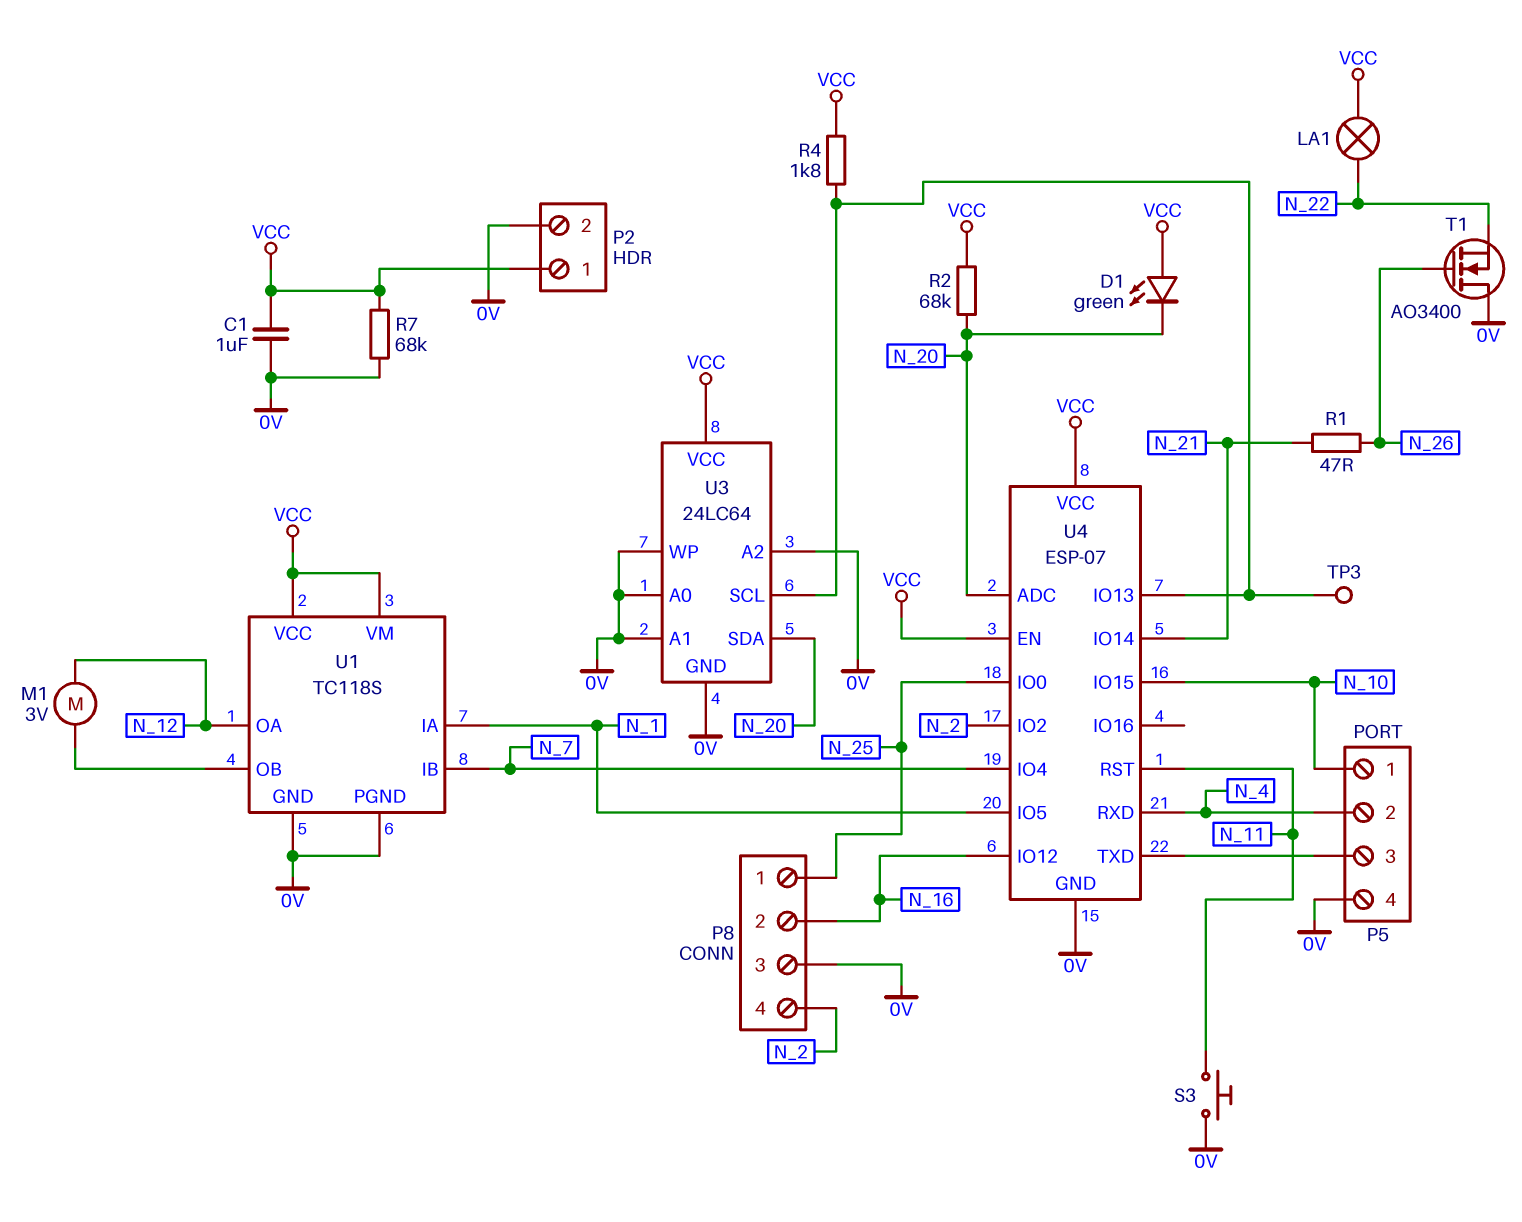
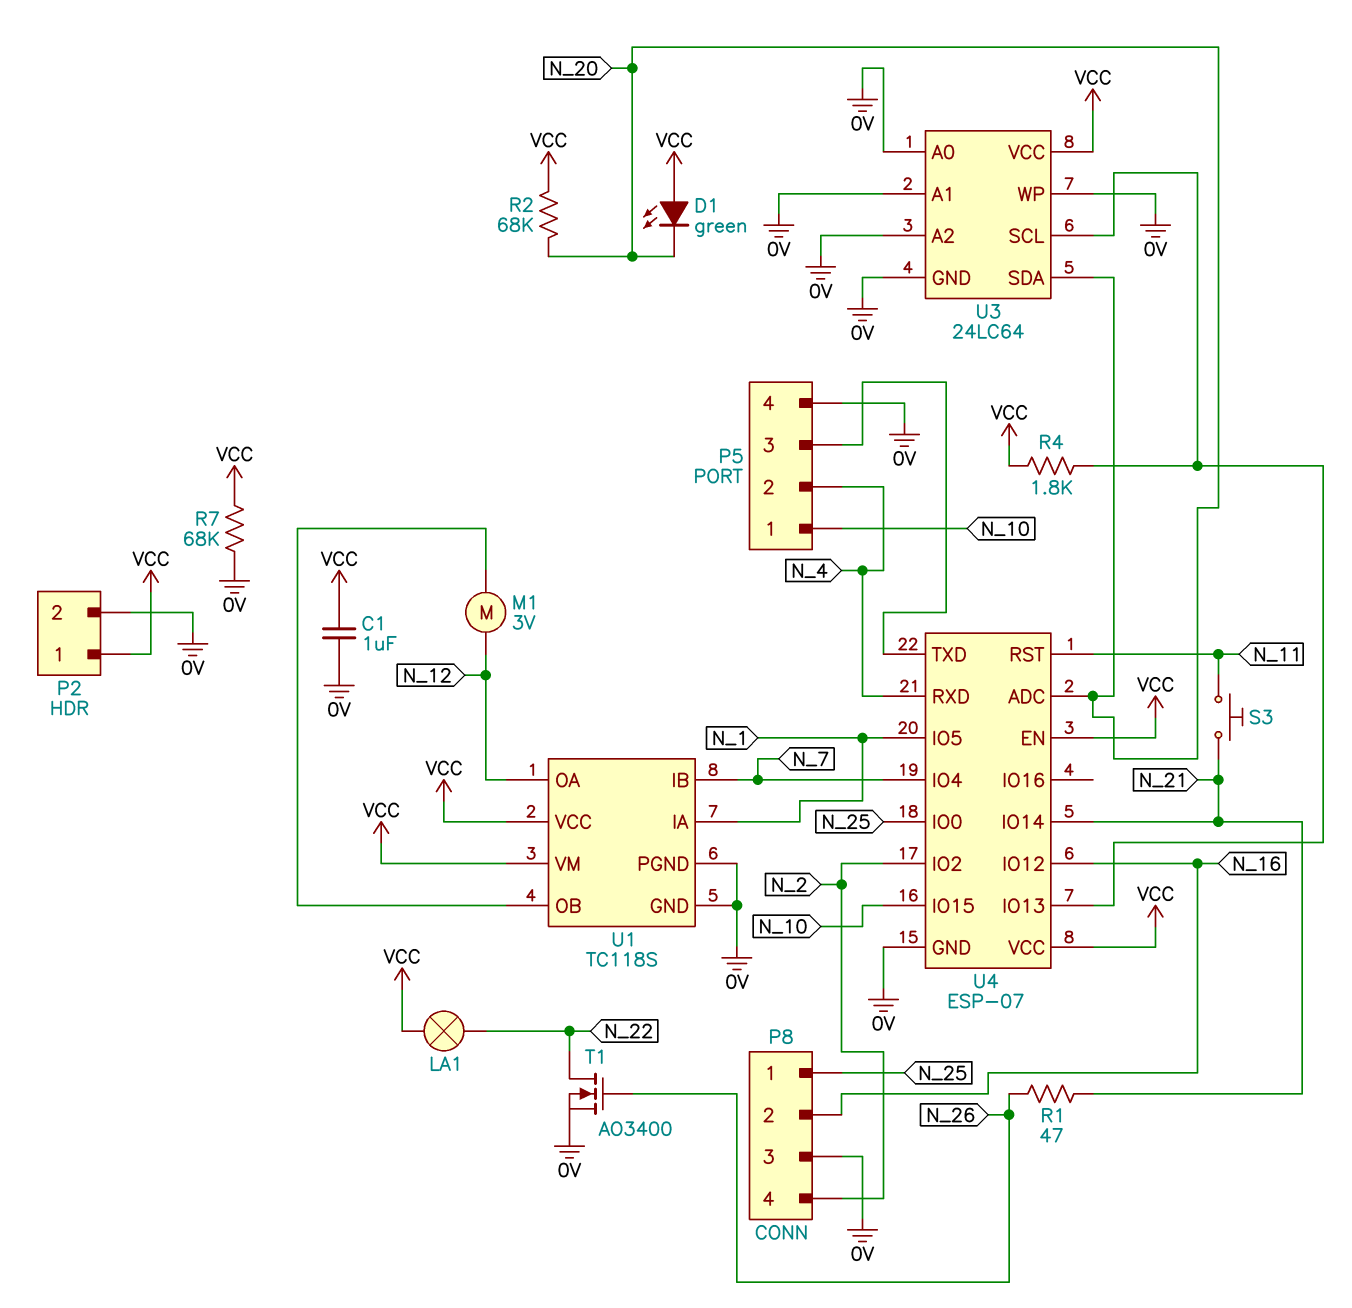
S3: button (0V, N_11) -> button (N_11, N_21)
T1: NMOS AO3400 (G N_26, D 0V, S N_22) -> NMOS AO3400 (G N_26, D N_22, S 0V)
TP3: test point (U3/SCL) -> none

